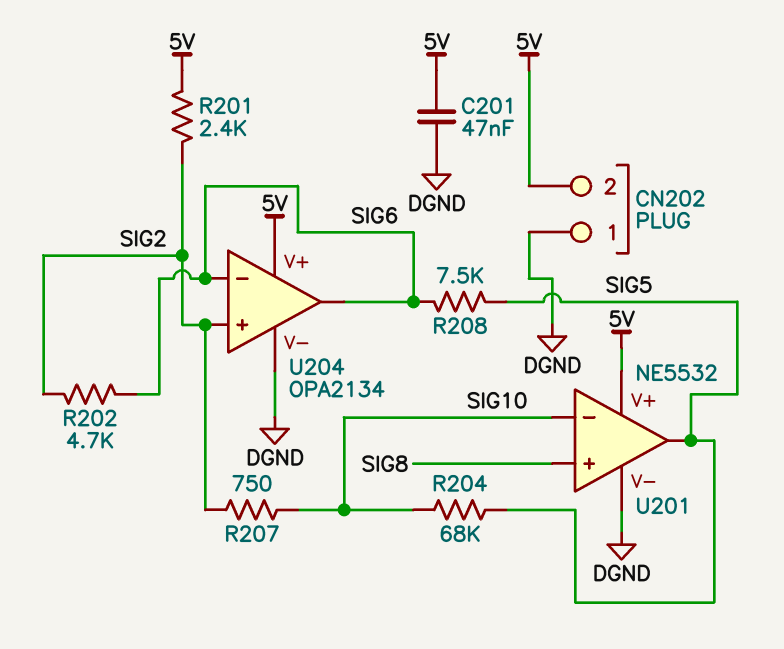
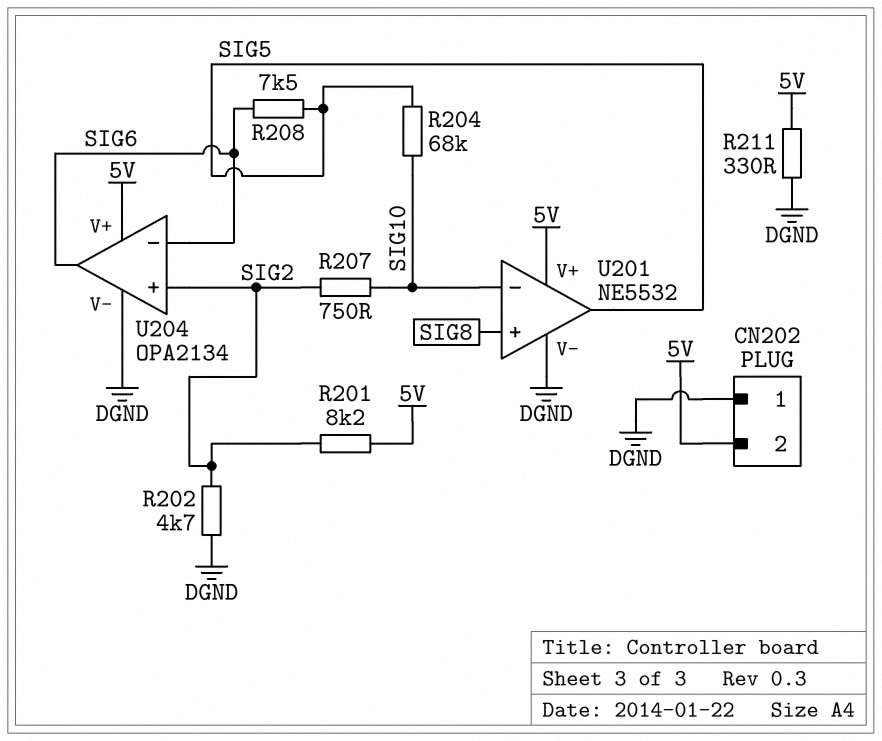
C201: 47nF (5V, DGND) -> none
R201: 2.4k (5V, SIG2) -> 8.2k (5V, SIG2)
R202: 4.7k (SIG2, SIG6) -> 4.7k (DGND, SIG2)
R211: none -> 330 (5V, DGND)

